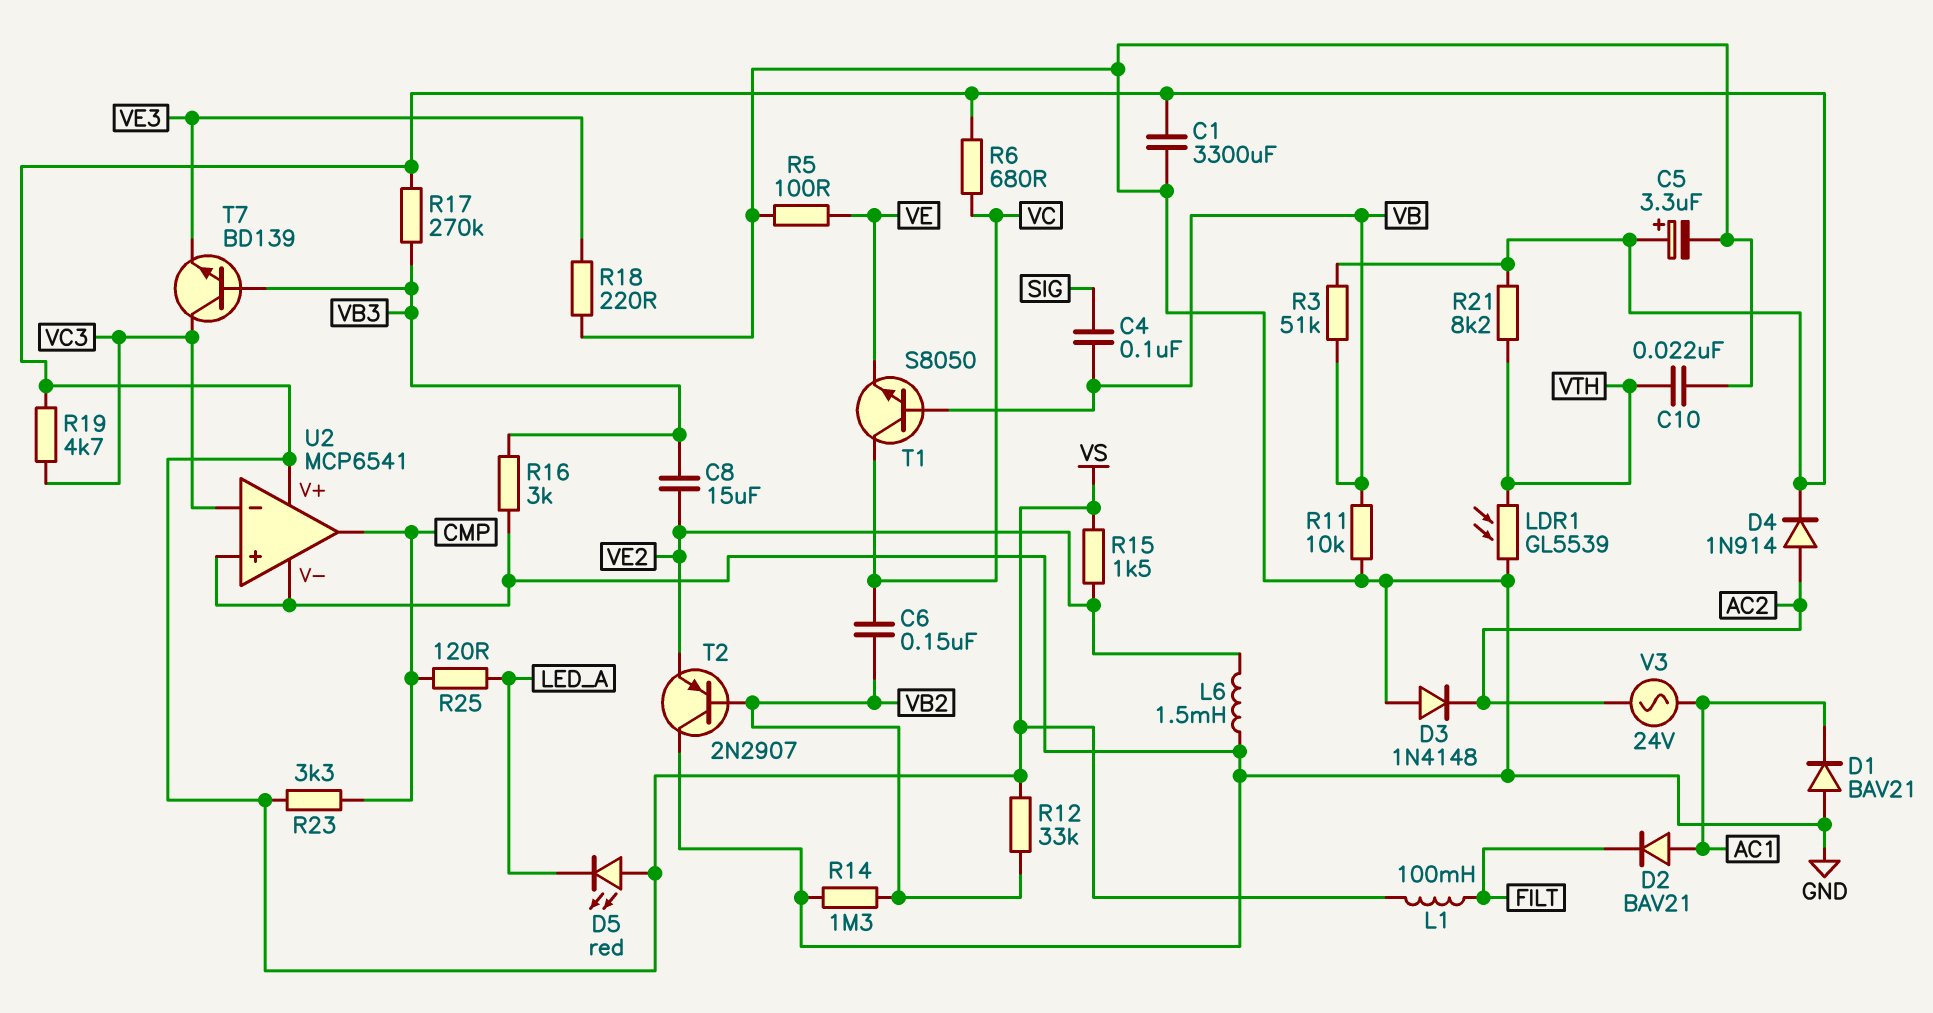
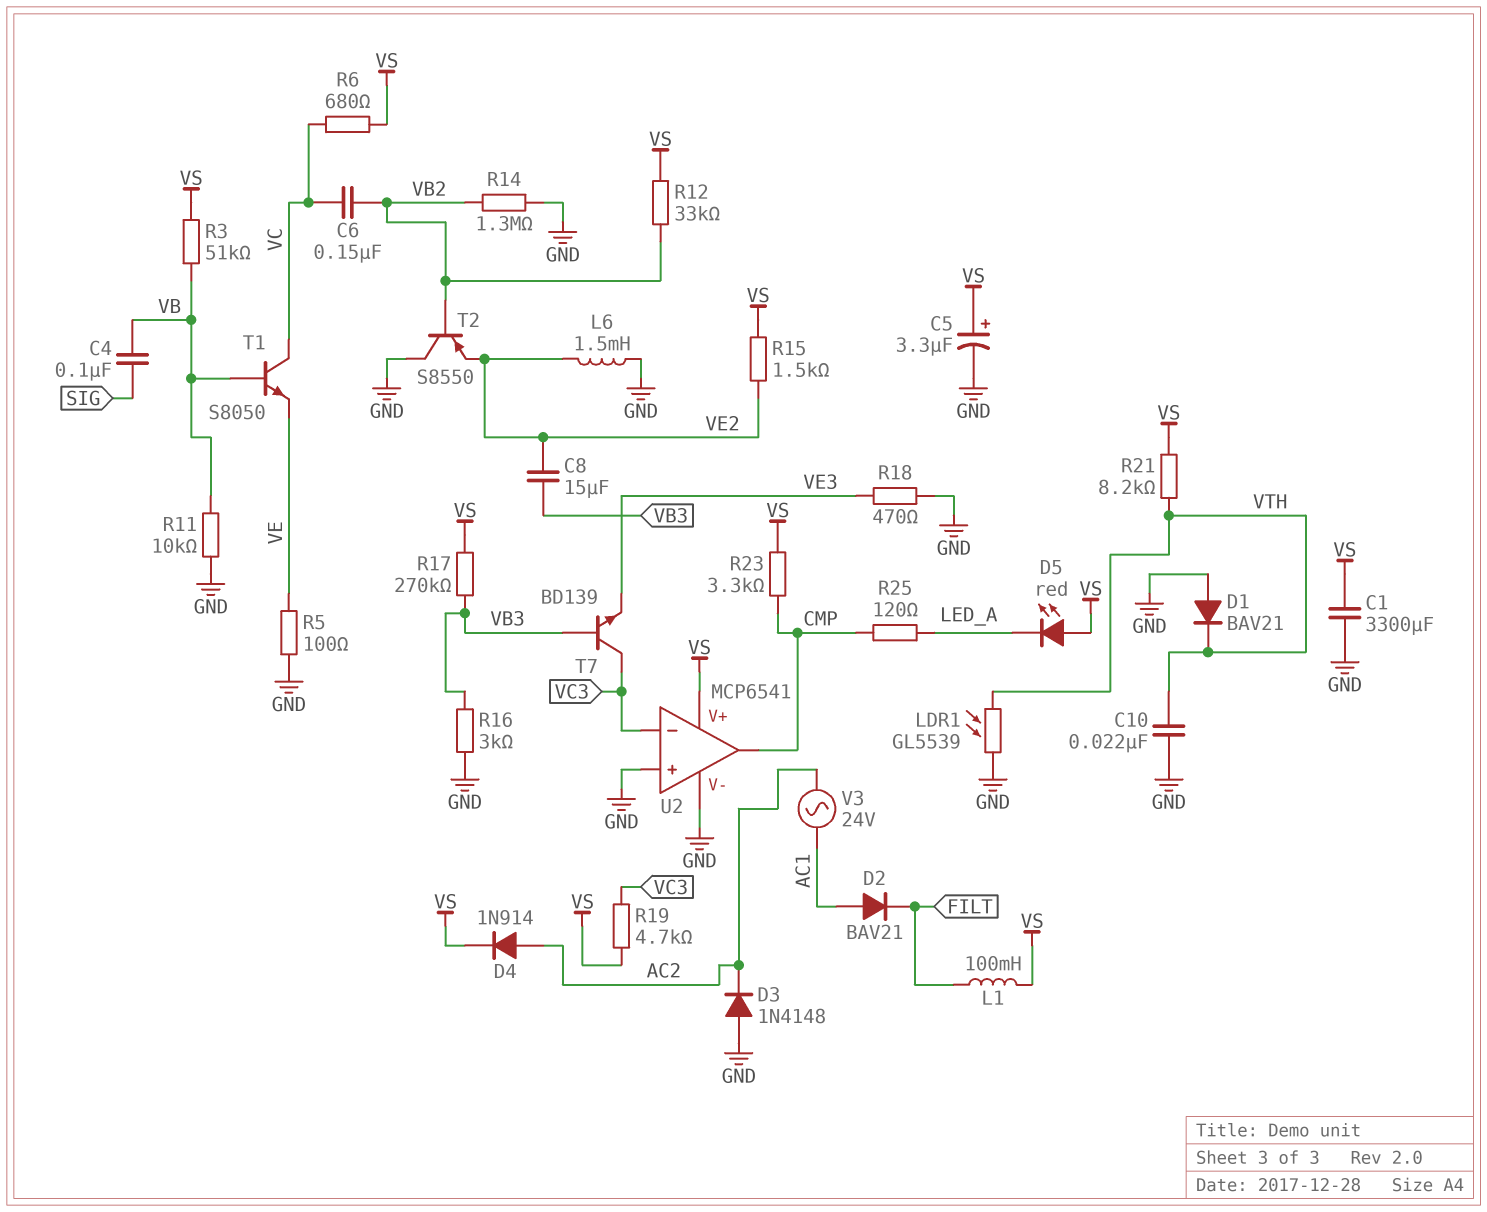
D1: diode BAV21 (A GND, K AC1) -> diode BAV21 (A GND, K VTH)
R18: 220 (GND, VE3) -> 470 (GND, VE3)
T2: PNP 2N2907 (B VB2, C GND, E VE2) -> PNP S8550 (B VB2, C GND, E VE2)

